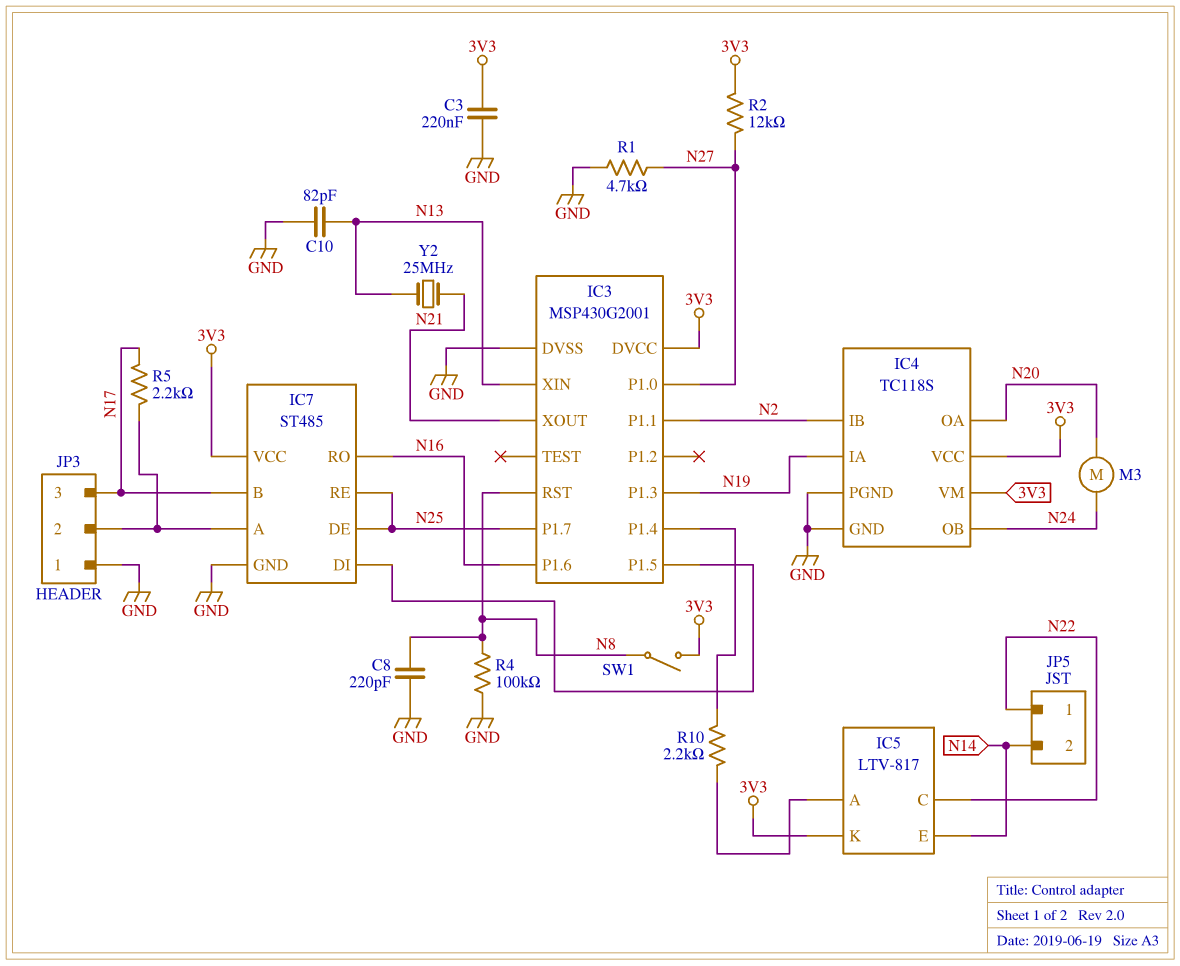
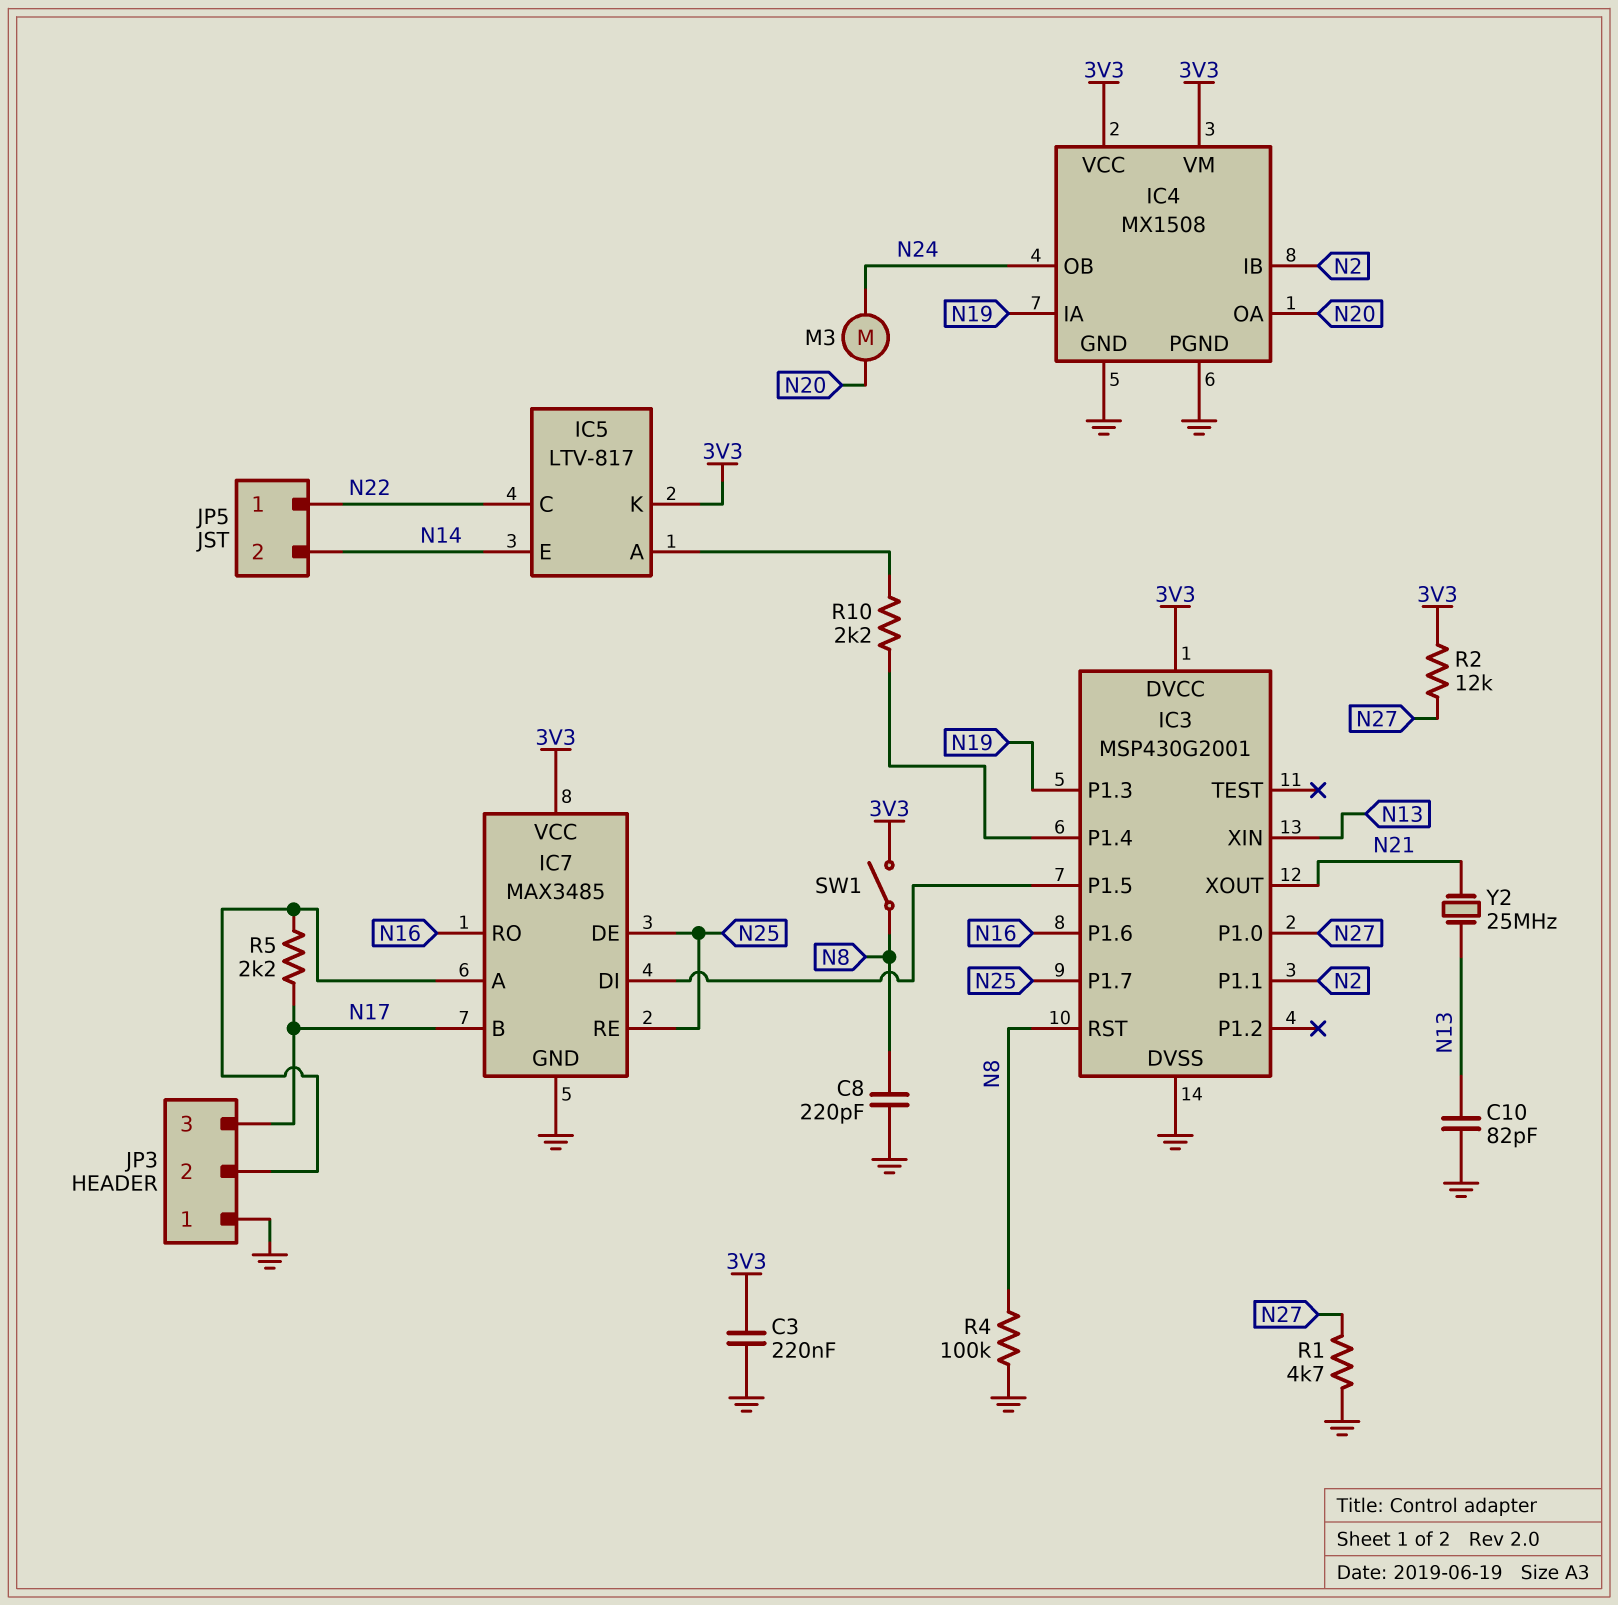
IC4: TC118S -> MX1508
IC7: ST485 -> MAX3485

